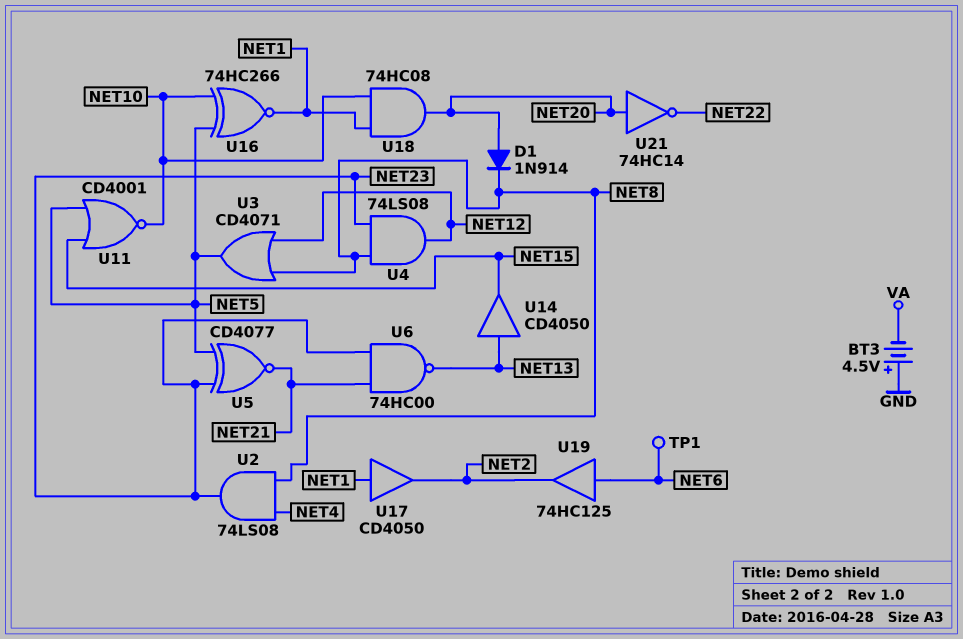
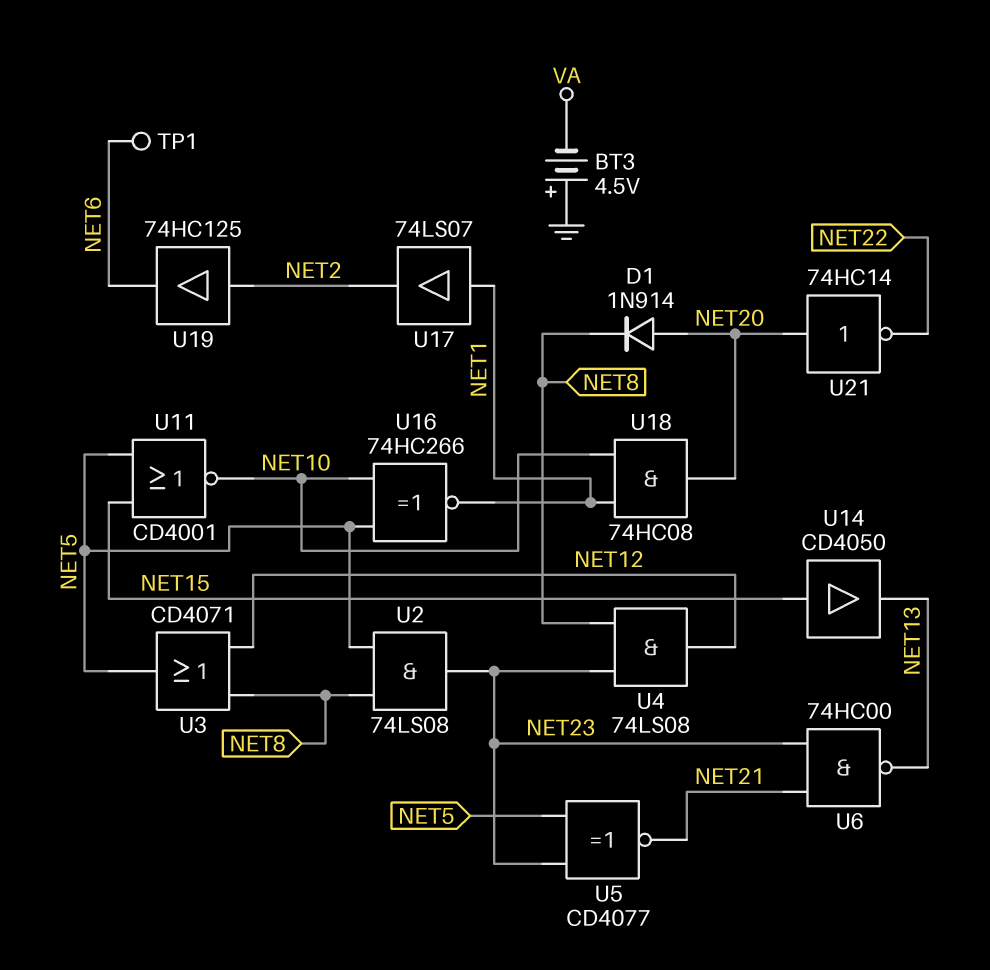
U2: AND 74LS08 (in NET4, in NET8, out NET23) -> AND 74LS08 (in NET5, in NET8, out NET23)
U14: buffer CD4050 (in NET13, out NET15) -> buffer CD4050 (in NET15, out NET13)
U17: buffer CD4050 (in NET1, out NET2) -> buffer 74LS07 (in NET1, out NET2)
U19: buffer 74HC125 (in NET6, out NET2) -> buffer 74HC125 (in NET2, out NET6)

